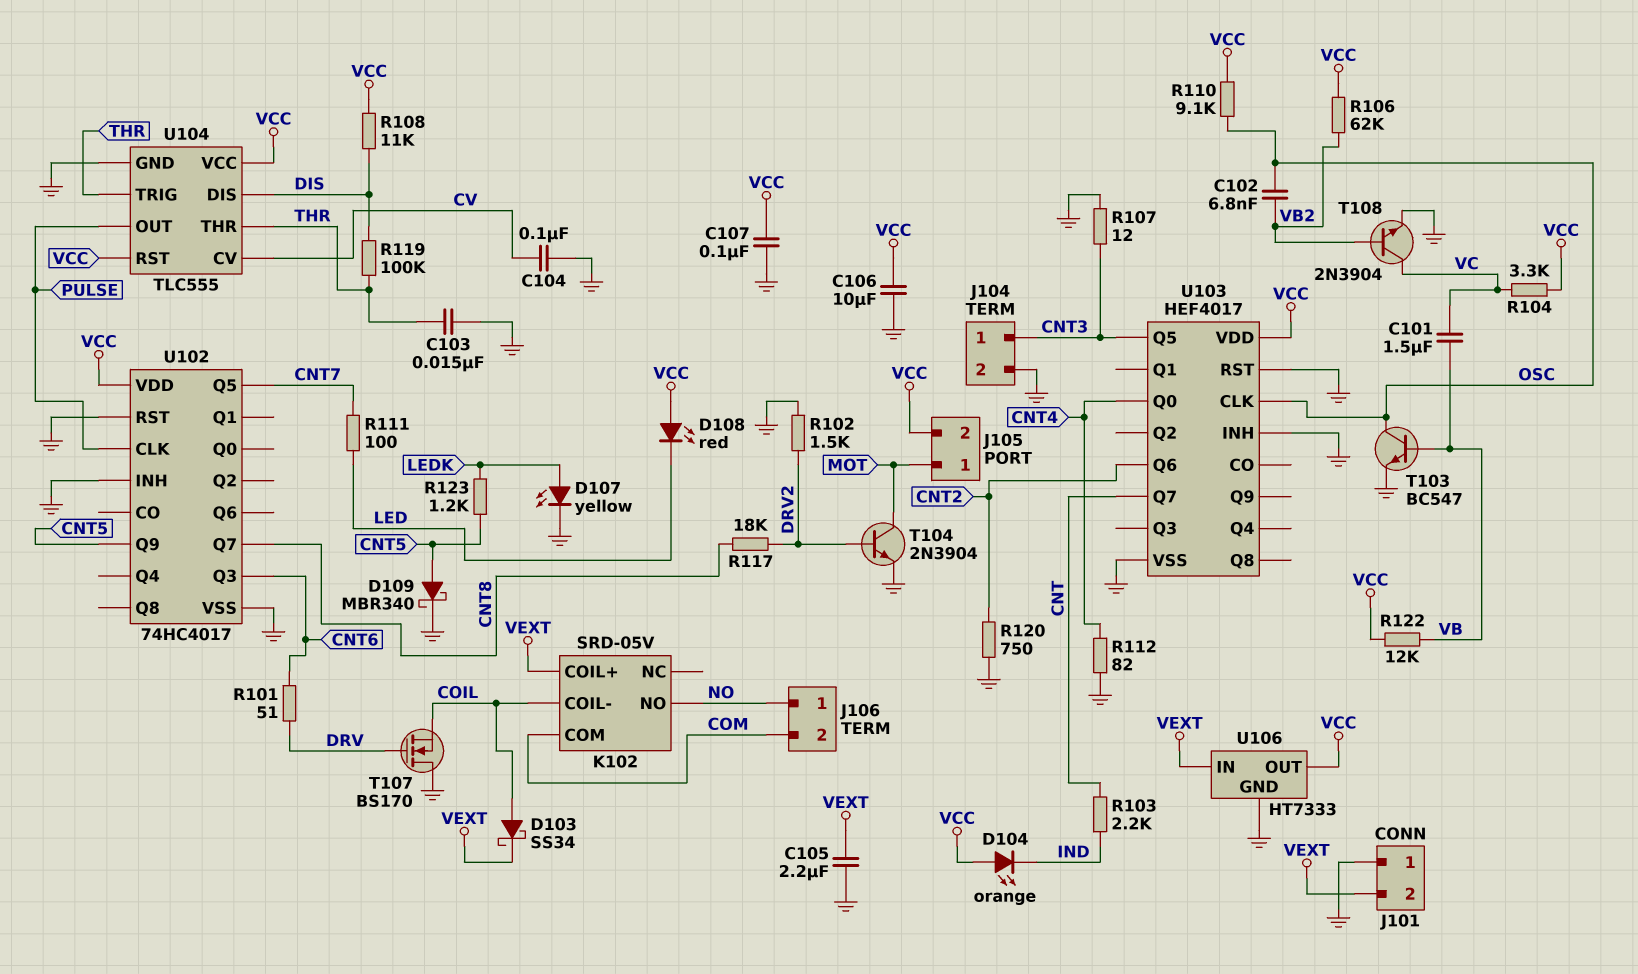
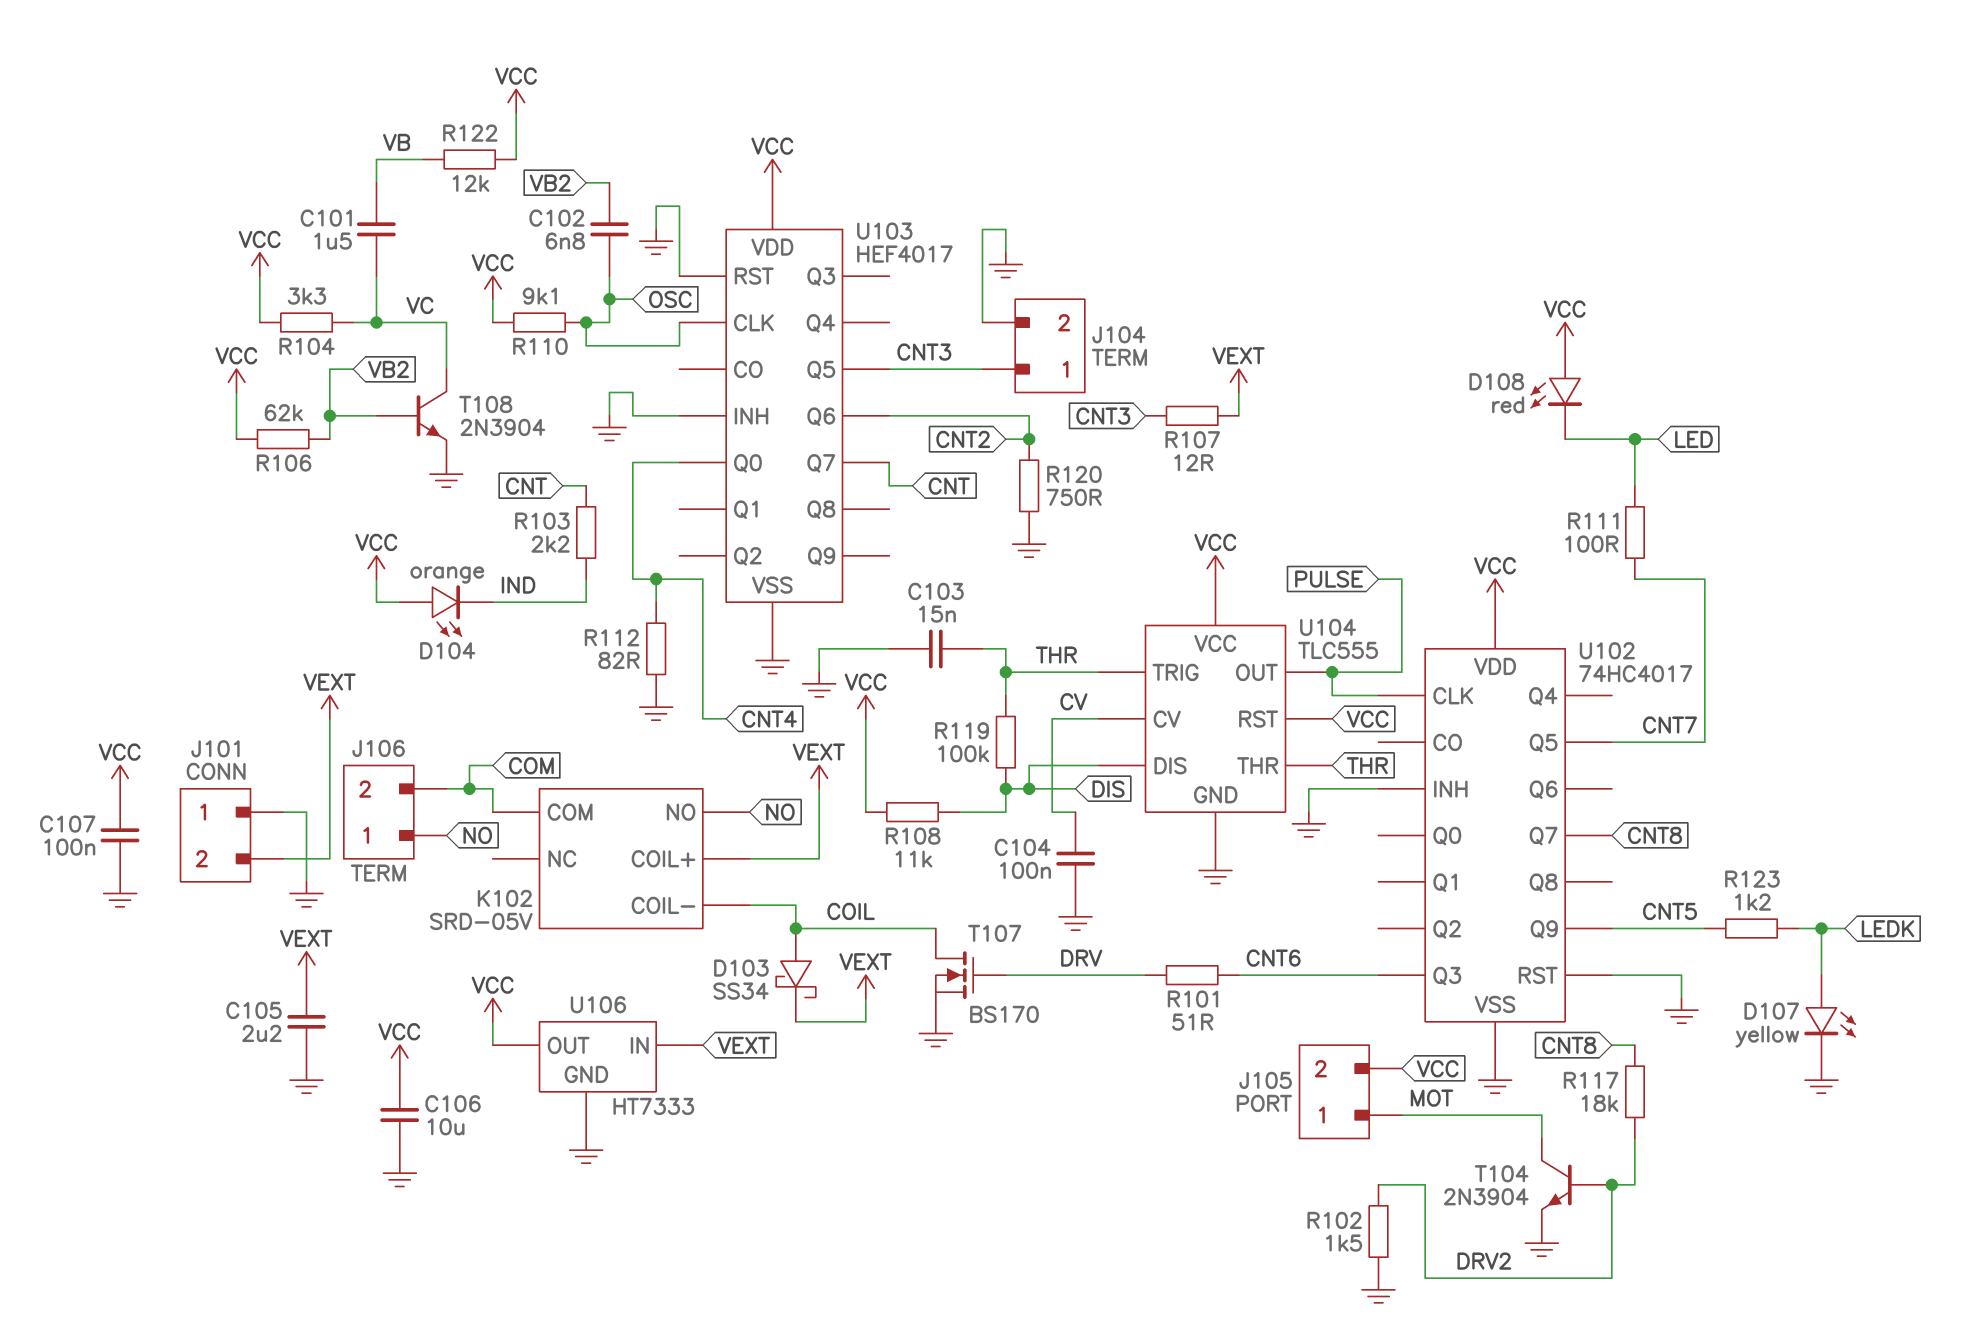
D109: schottky MBR340 (A CNT5, K GND) -> none
R107: 12 (CNT3, GND) -> 12 (CNT3, VEXT)
T103: NPN BC547 (B VB, C OSC, E GND) -> none
T107: NMOS BS170 (G DRV, D GND, S COIL) -> NMOS BS170 (G DRV, D COIL, S GND)

